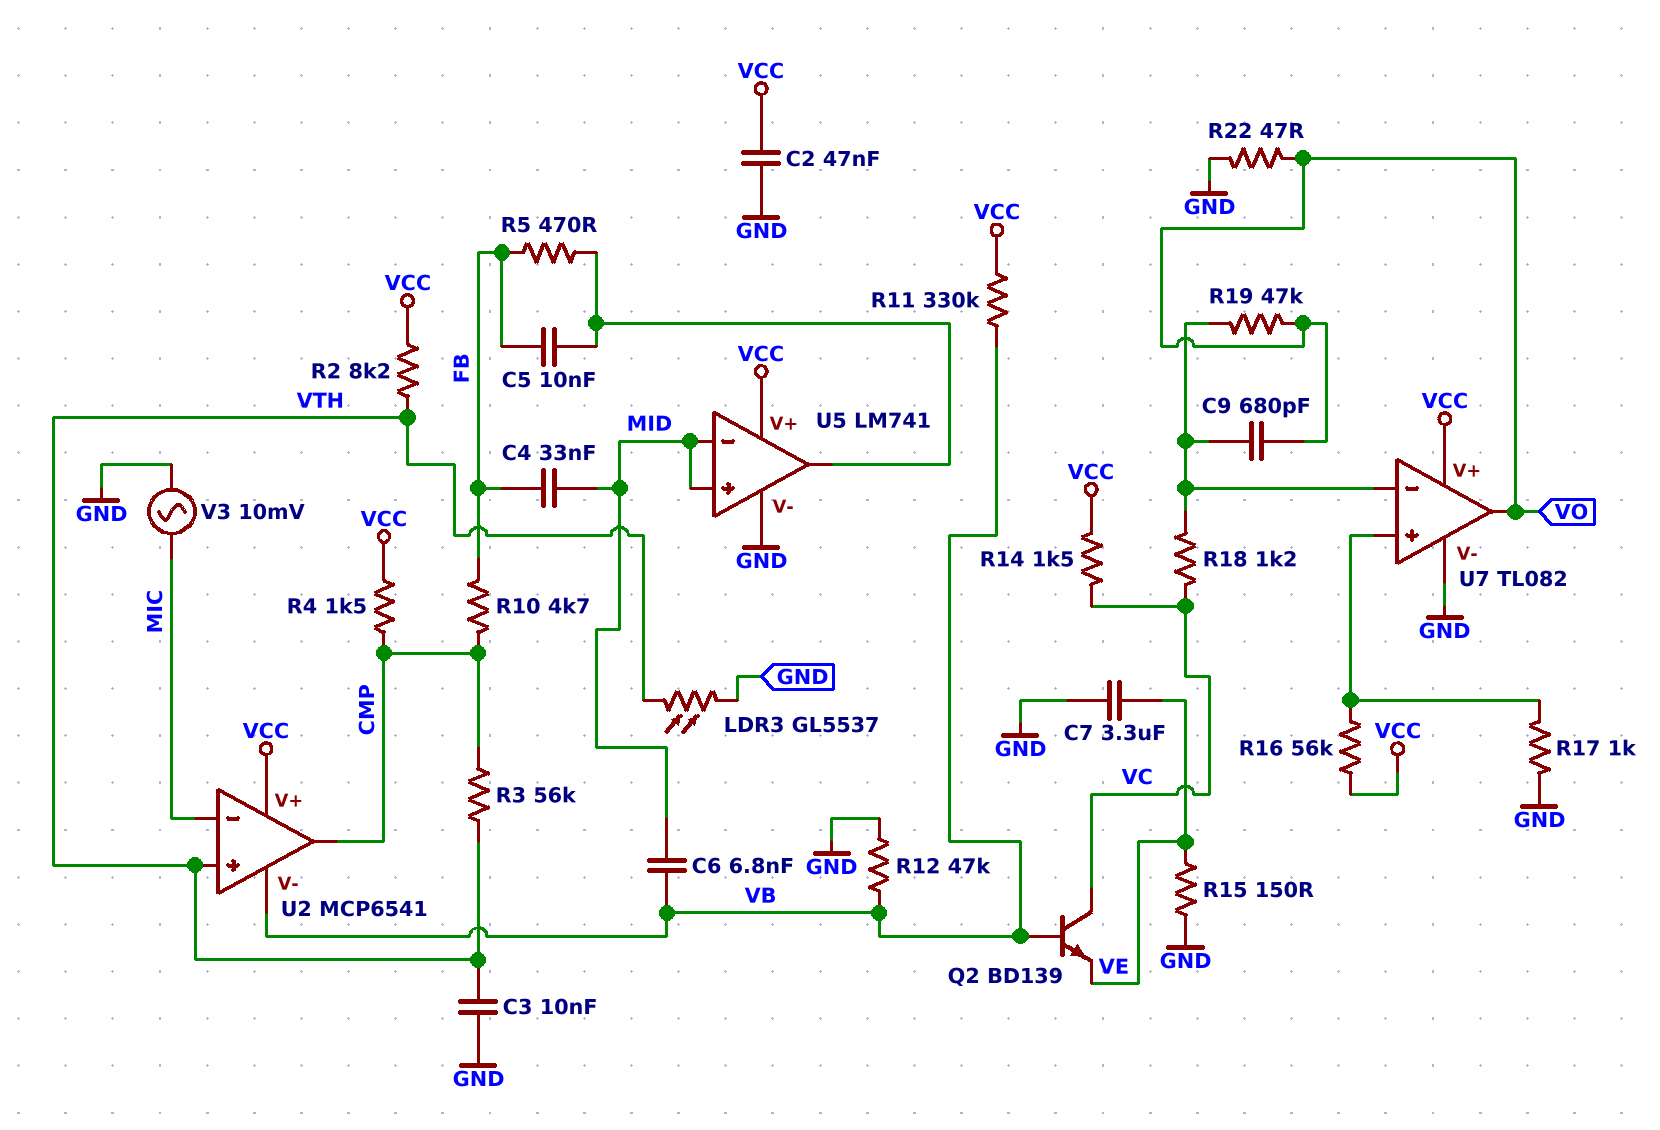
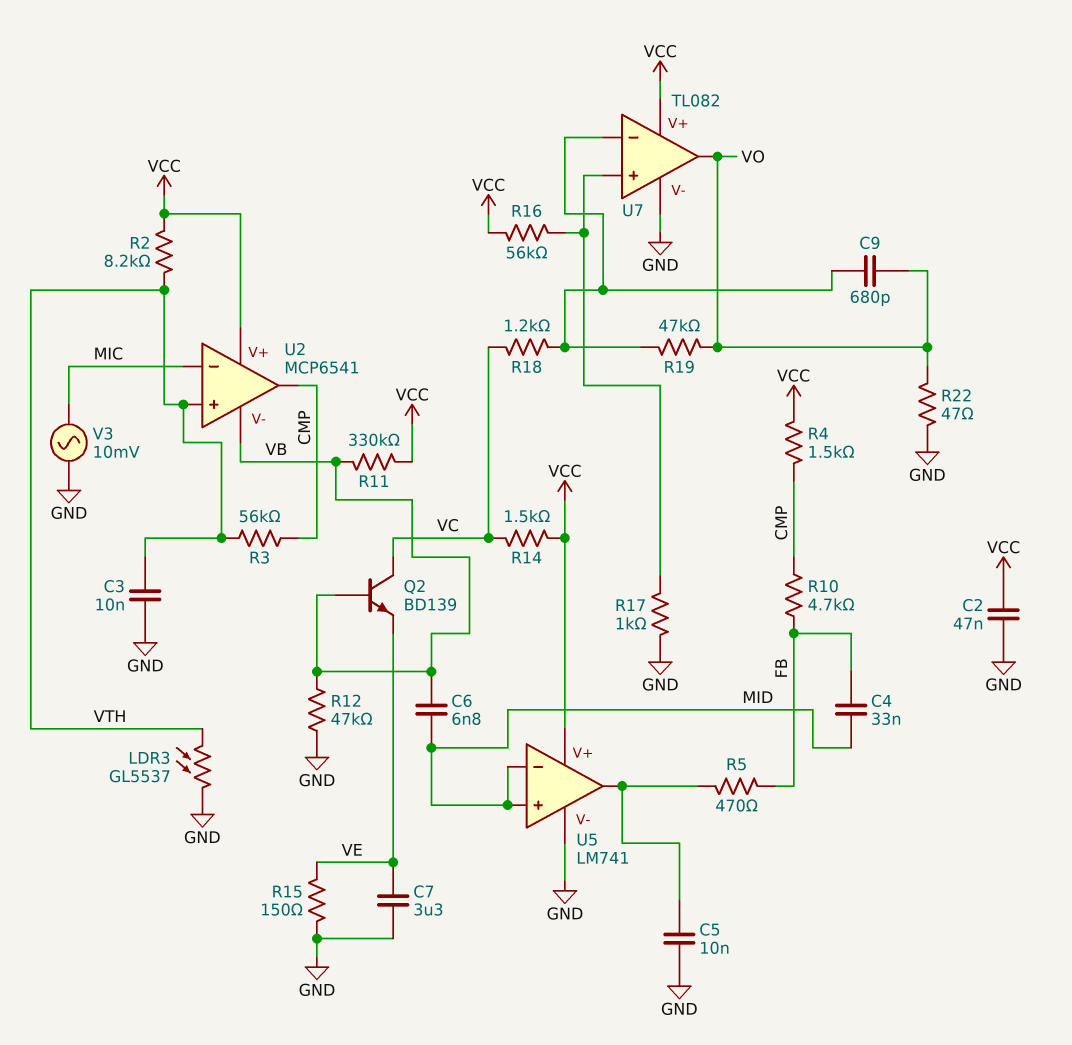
C5: 10nF (FB, U5/out) -> 10nF (GND, U5/out)

